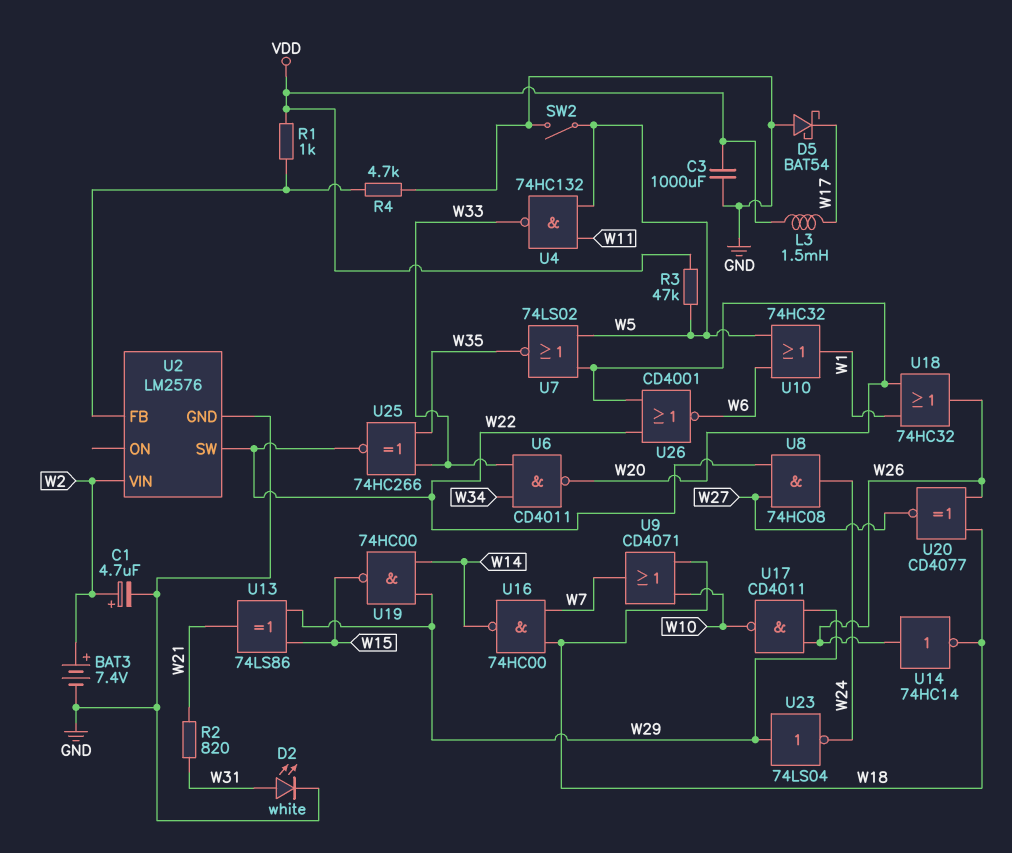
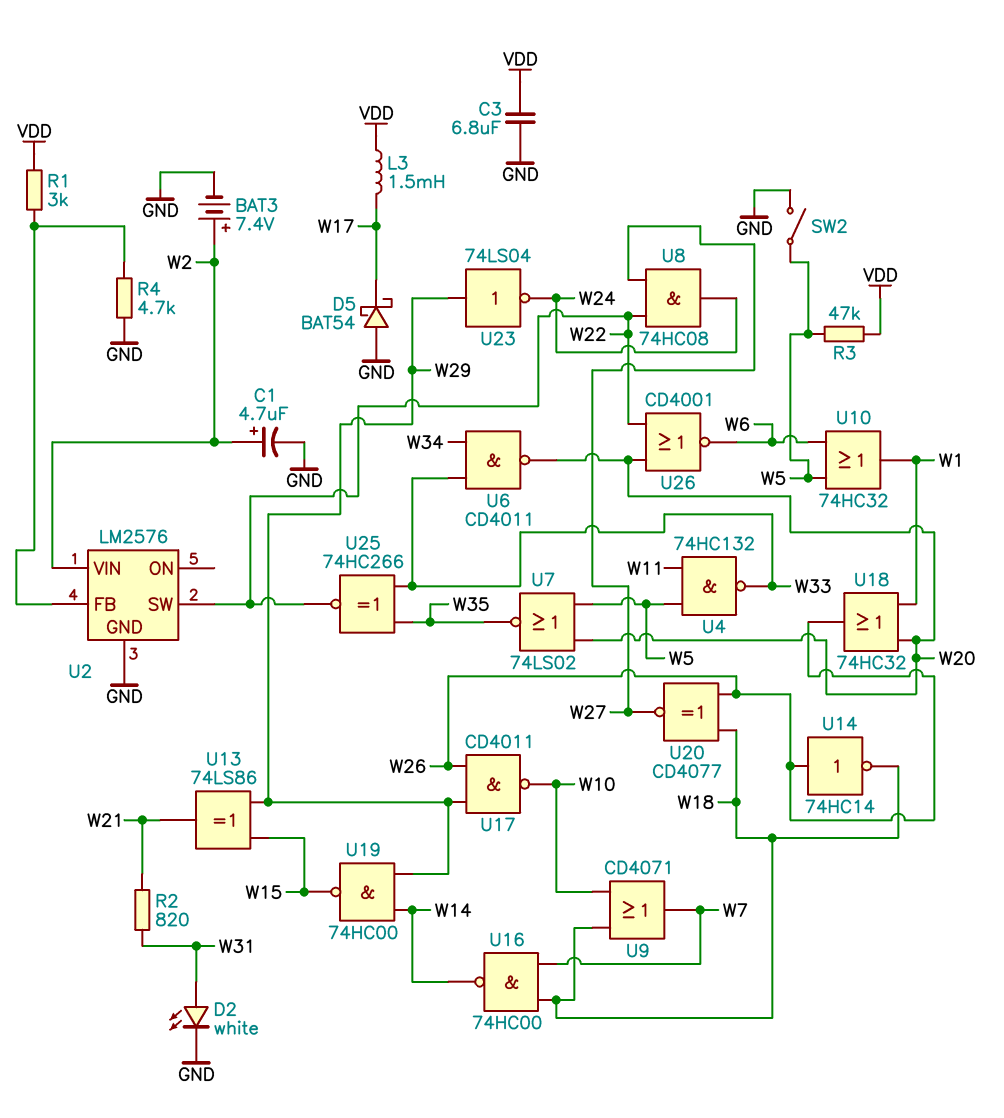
C3: 1000uF (GND, VDD) -> 6.8uF (GND, VDD)
R1: 1k (U2/FB, VDD) -> 3k (U2/FB, VDD)

